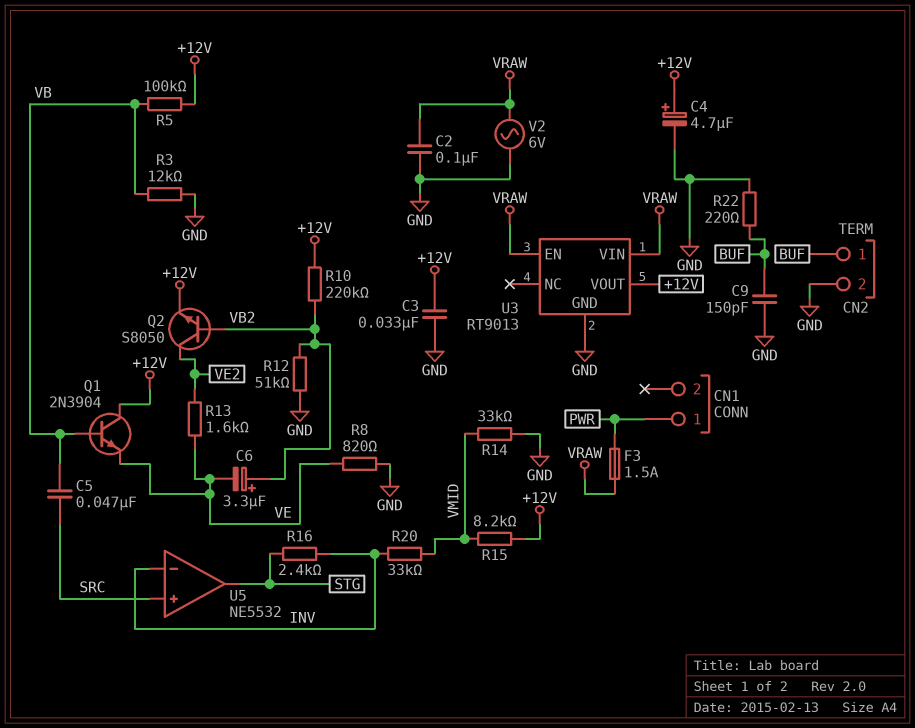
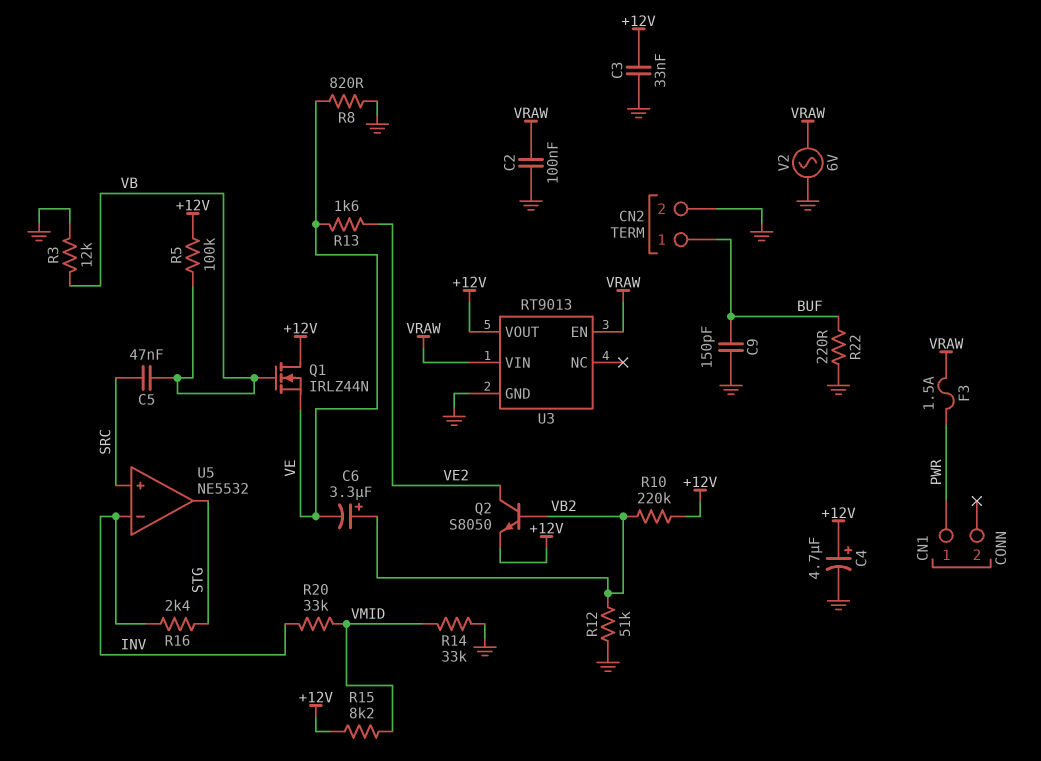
Q1: NPN 2N3904 (B VB, C +12V, E VE) -> NMOS IRLZ44N (G VB, D +12V, S VE)

